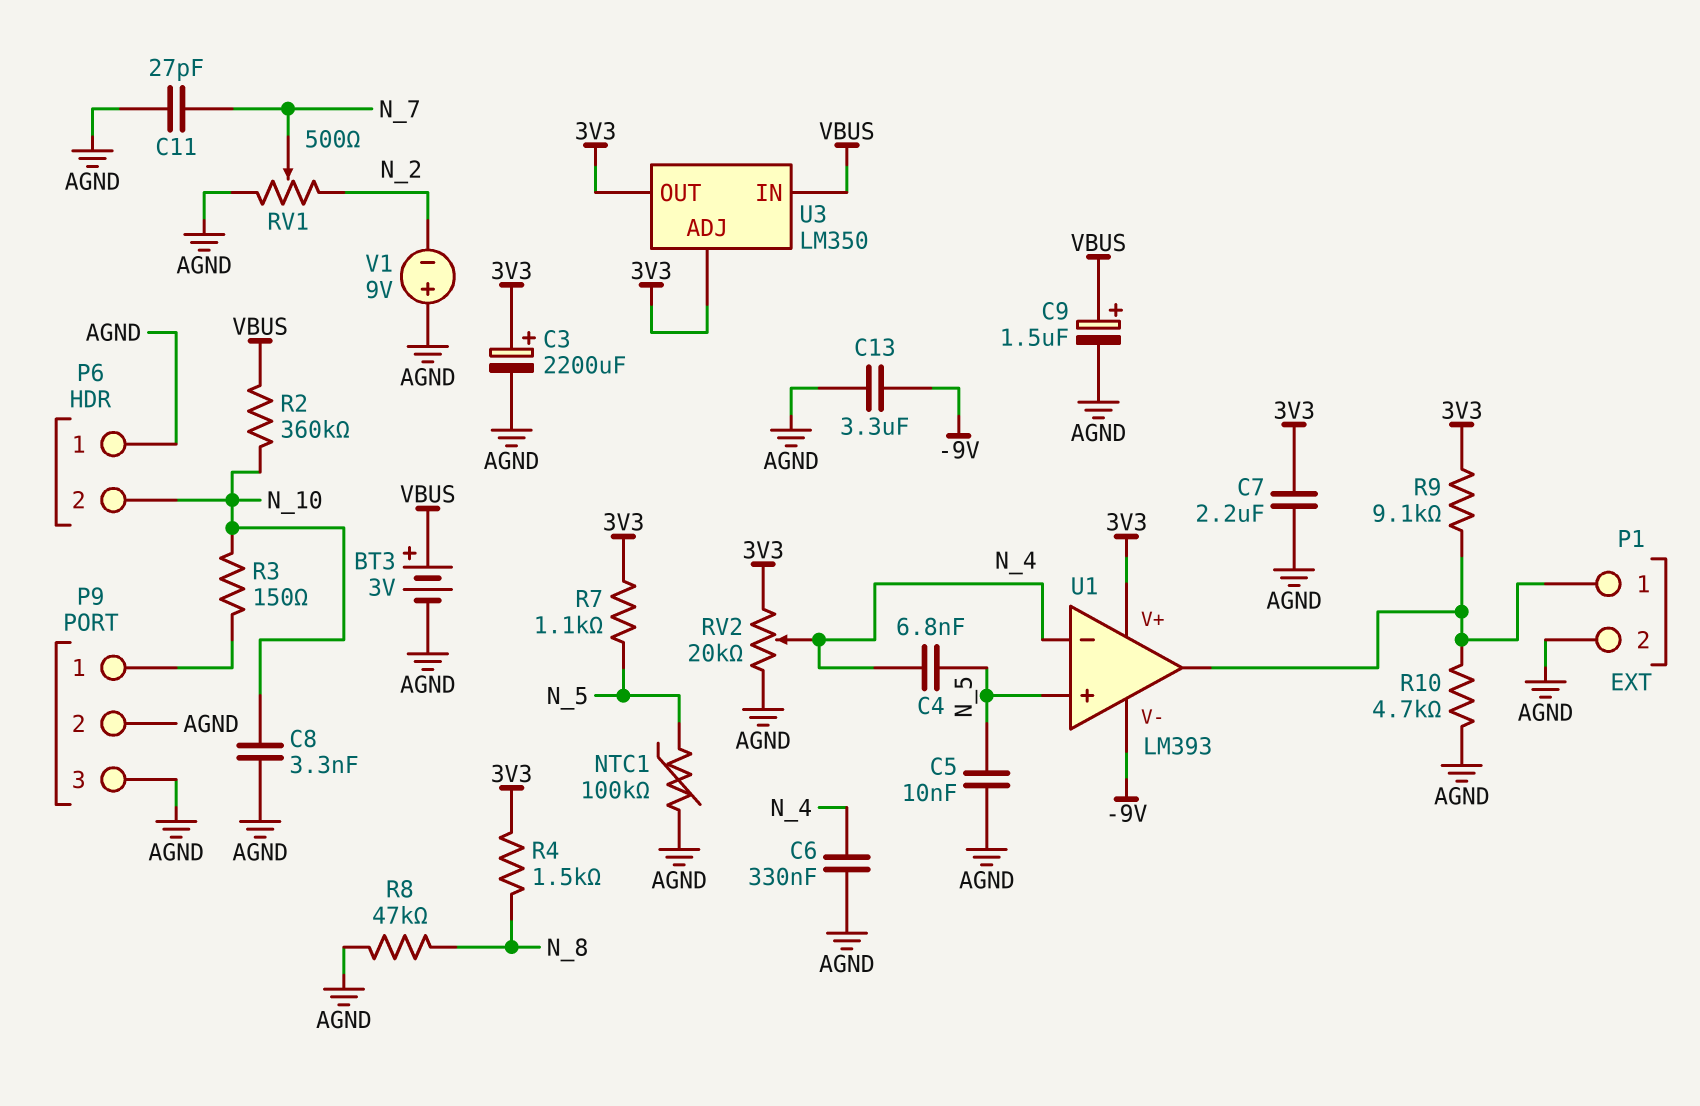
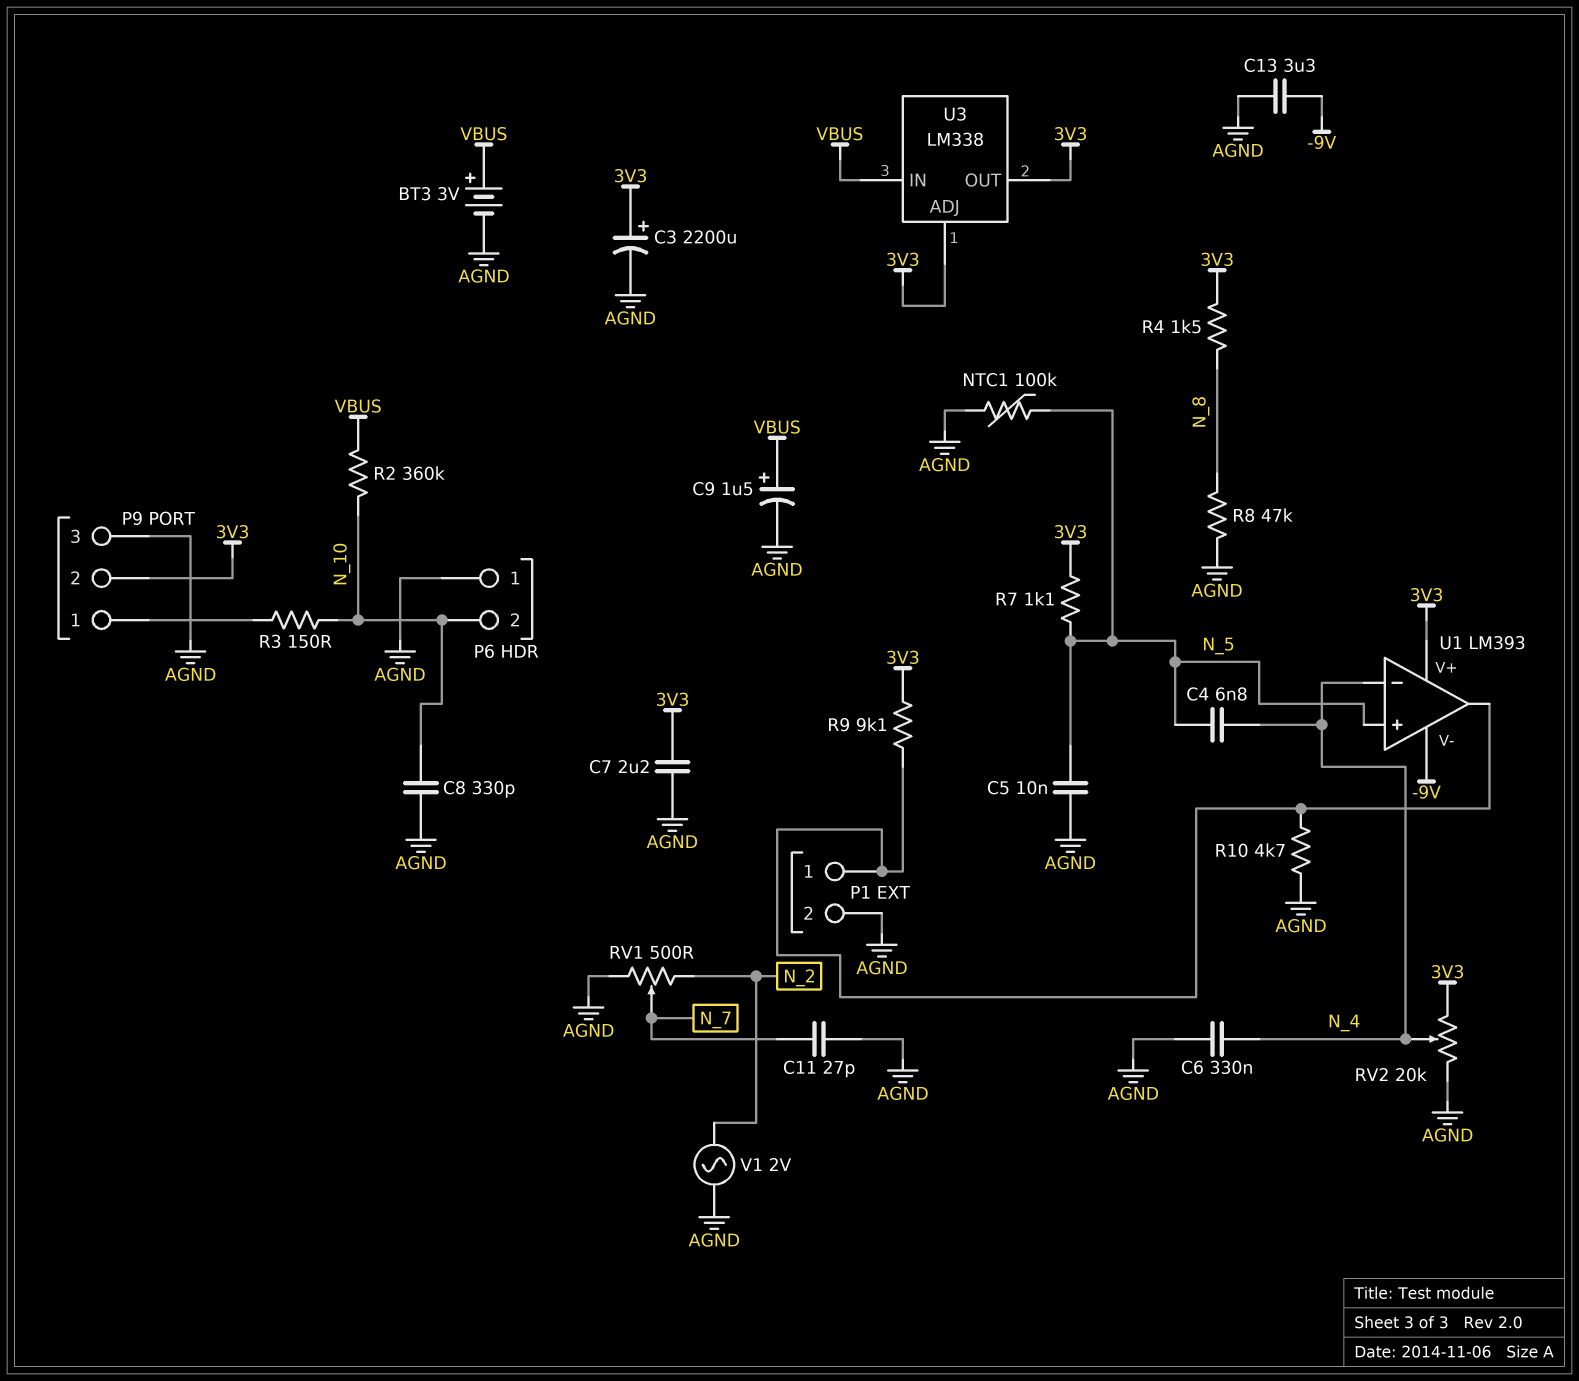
C8: 3.3nF (AGND, N_10) -> 330pF (AGND, N_10)
P9 pin 2: AGND -> 3V3
U3: LM350 -> LM338
V1: 9V (plus AGND, minus N_2) -> AC 2V (AGND, N_2)

